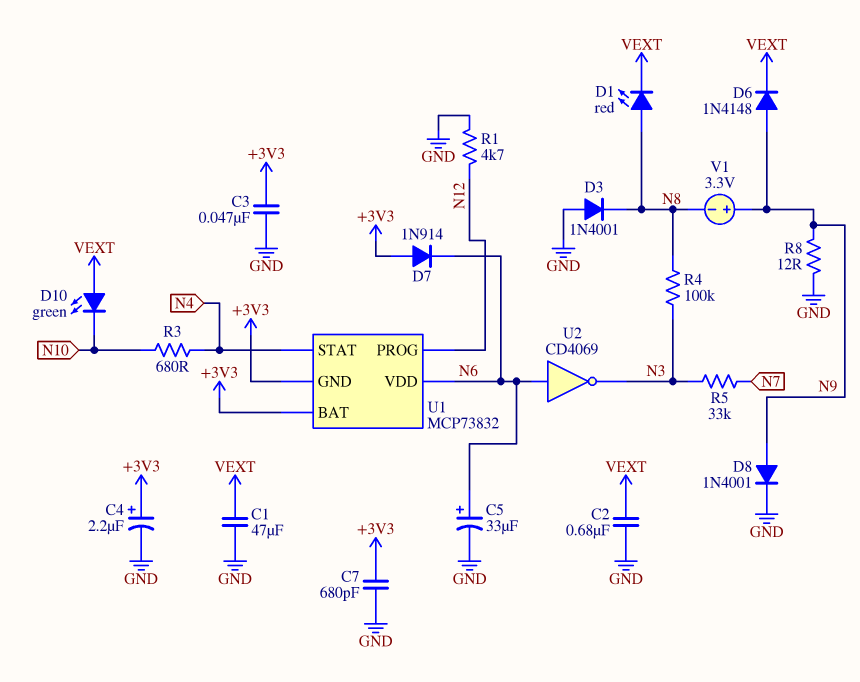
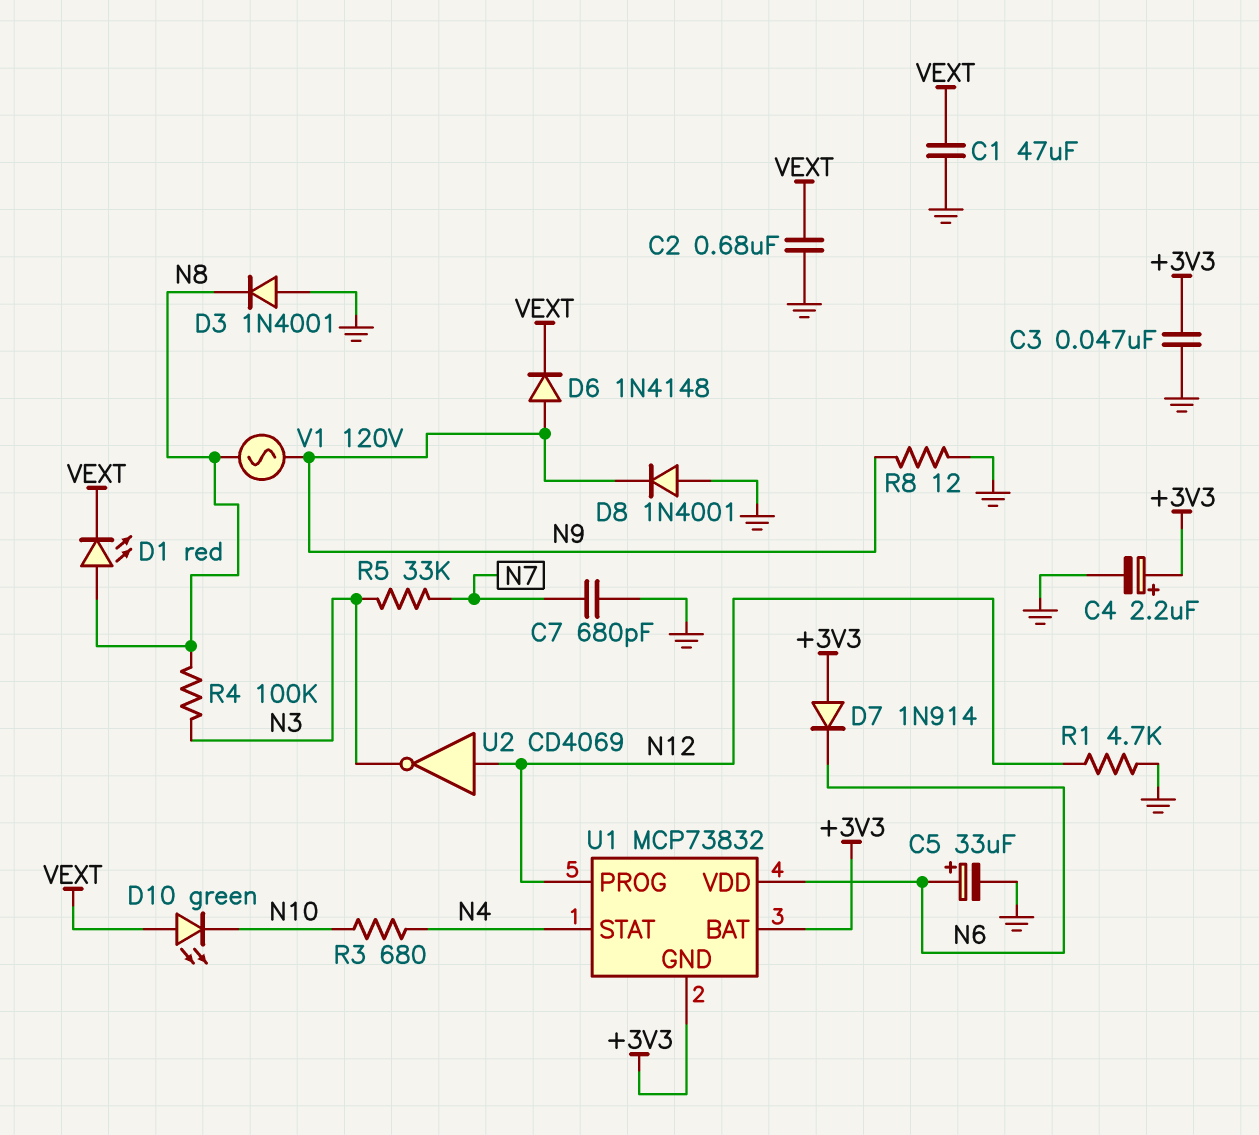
C7: 680pF (+3V3, GND) -> 680pF (GND, N7)
D8: diode 1N4001 (A N9, K GND) -> diode 1N4001 (A GND, K N9)
U2: NOT CD4069 (in N6, out N3) -> NOT CD4069 (in N12, out N3)
V1: 3.3V (plus N9, minus N8) -> AC 120V (N8, N9)

